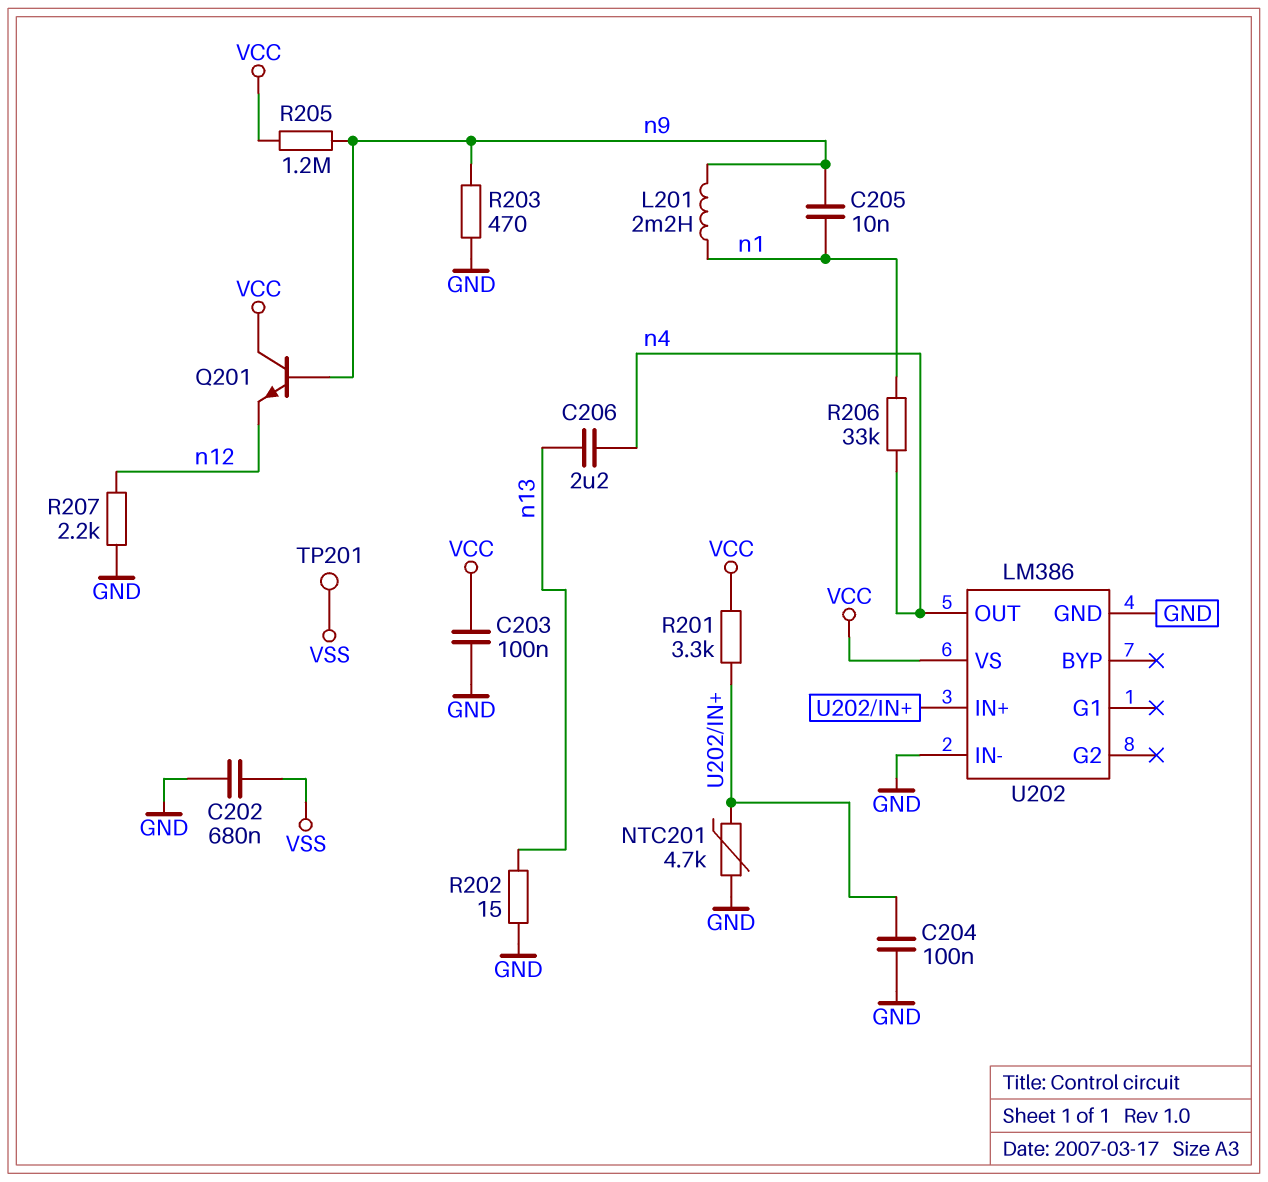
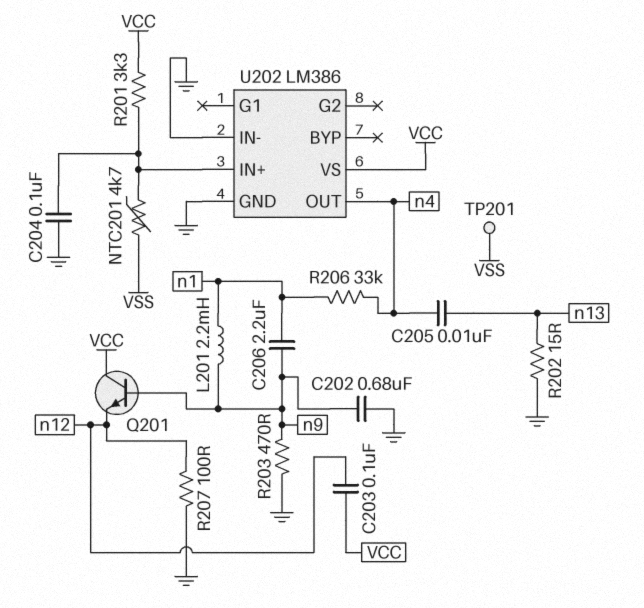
C202: 680nF (GND, VSS) -> 680nF (GND, n9)
C203: 100nF (GND, VCC) -> 100nF (VCC, n12)
C205: 10nF (n1, n9) -> 10nF (n4, n13)
C206: 2.2uF (n4, n13) -> 2.2uF (n1, n9)
NTC201: 4.7k (GND, U202/IN+) -> 4.7k (U202/IN+, VSS)
R205: 1.2M (VCC, n9) -> none
R207: 2.2k (GND, n12) -> 100 (GND, n12)

